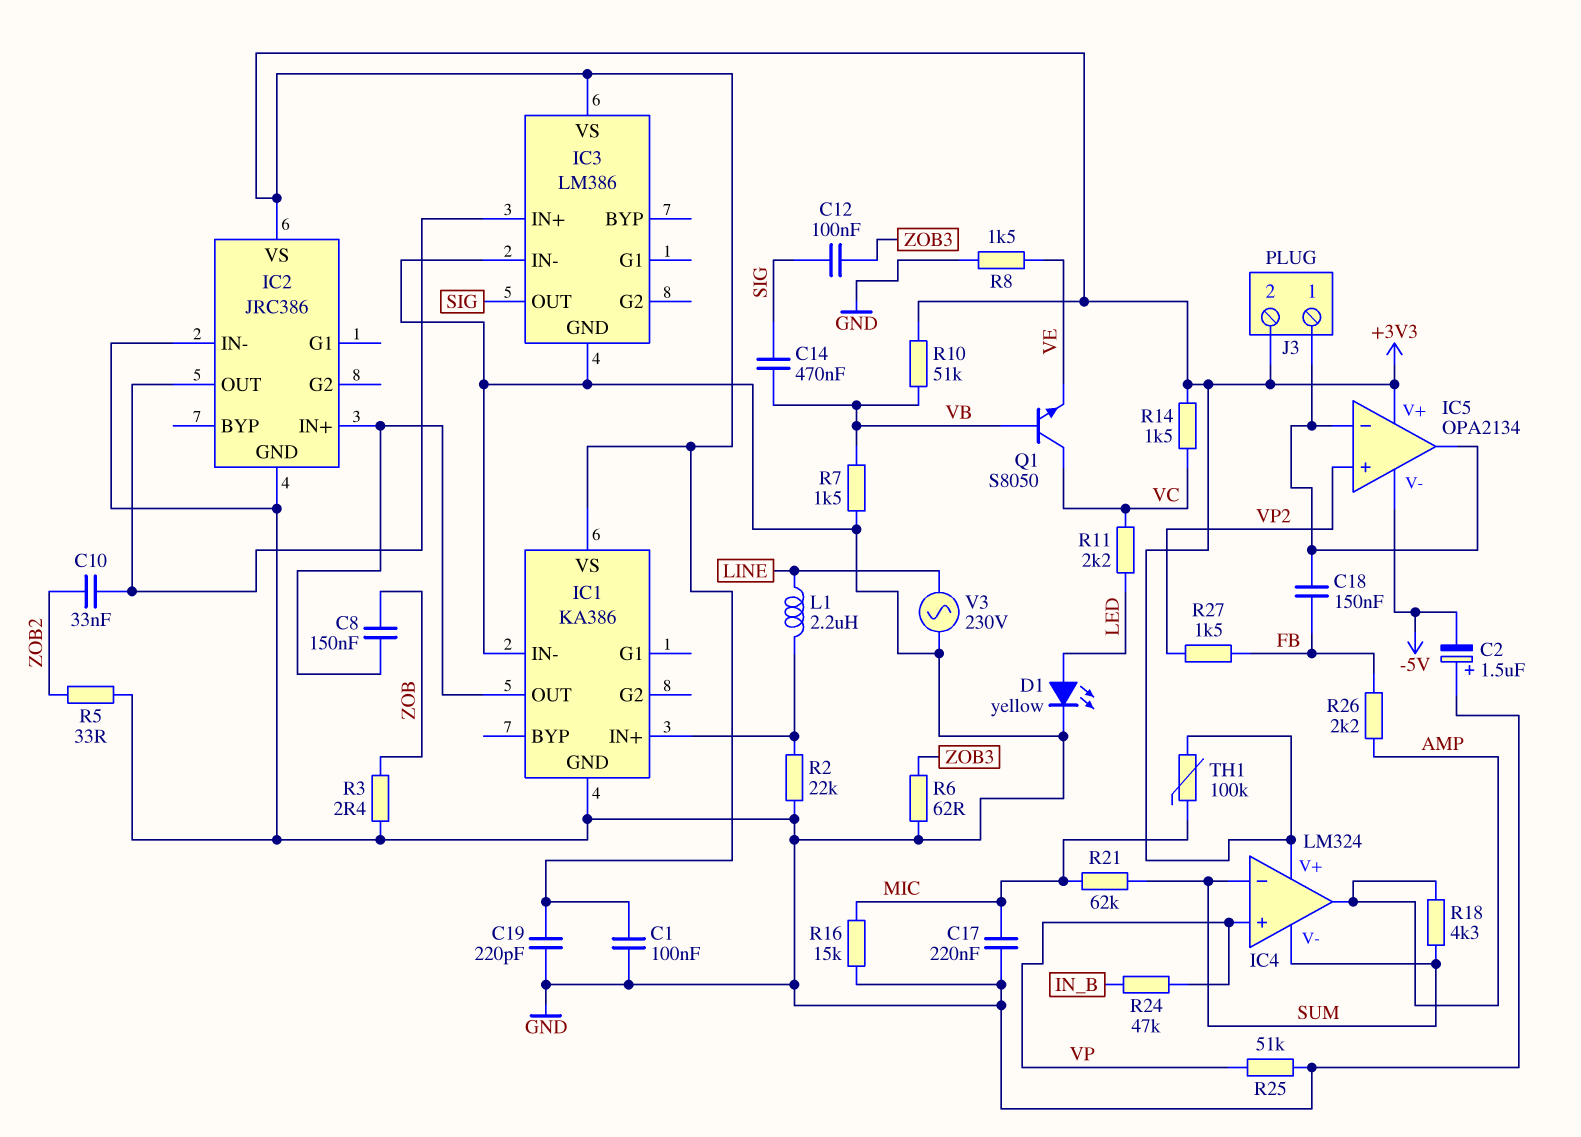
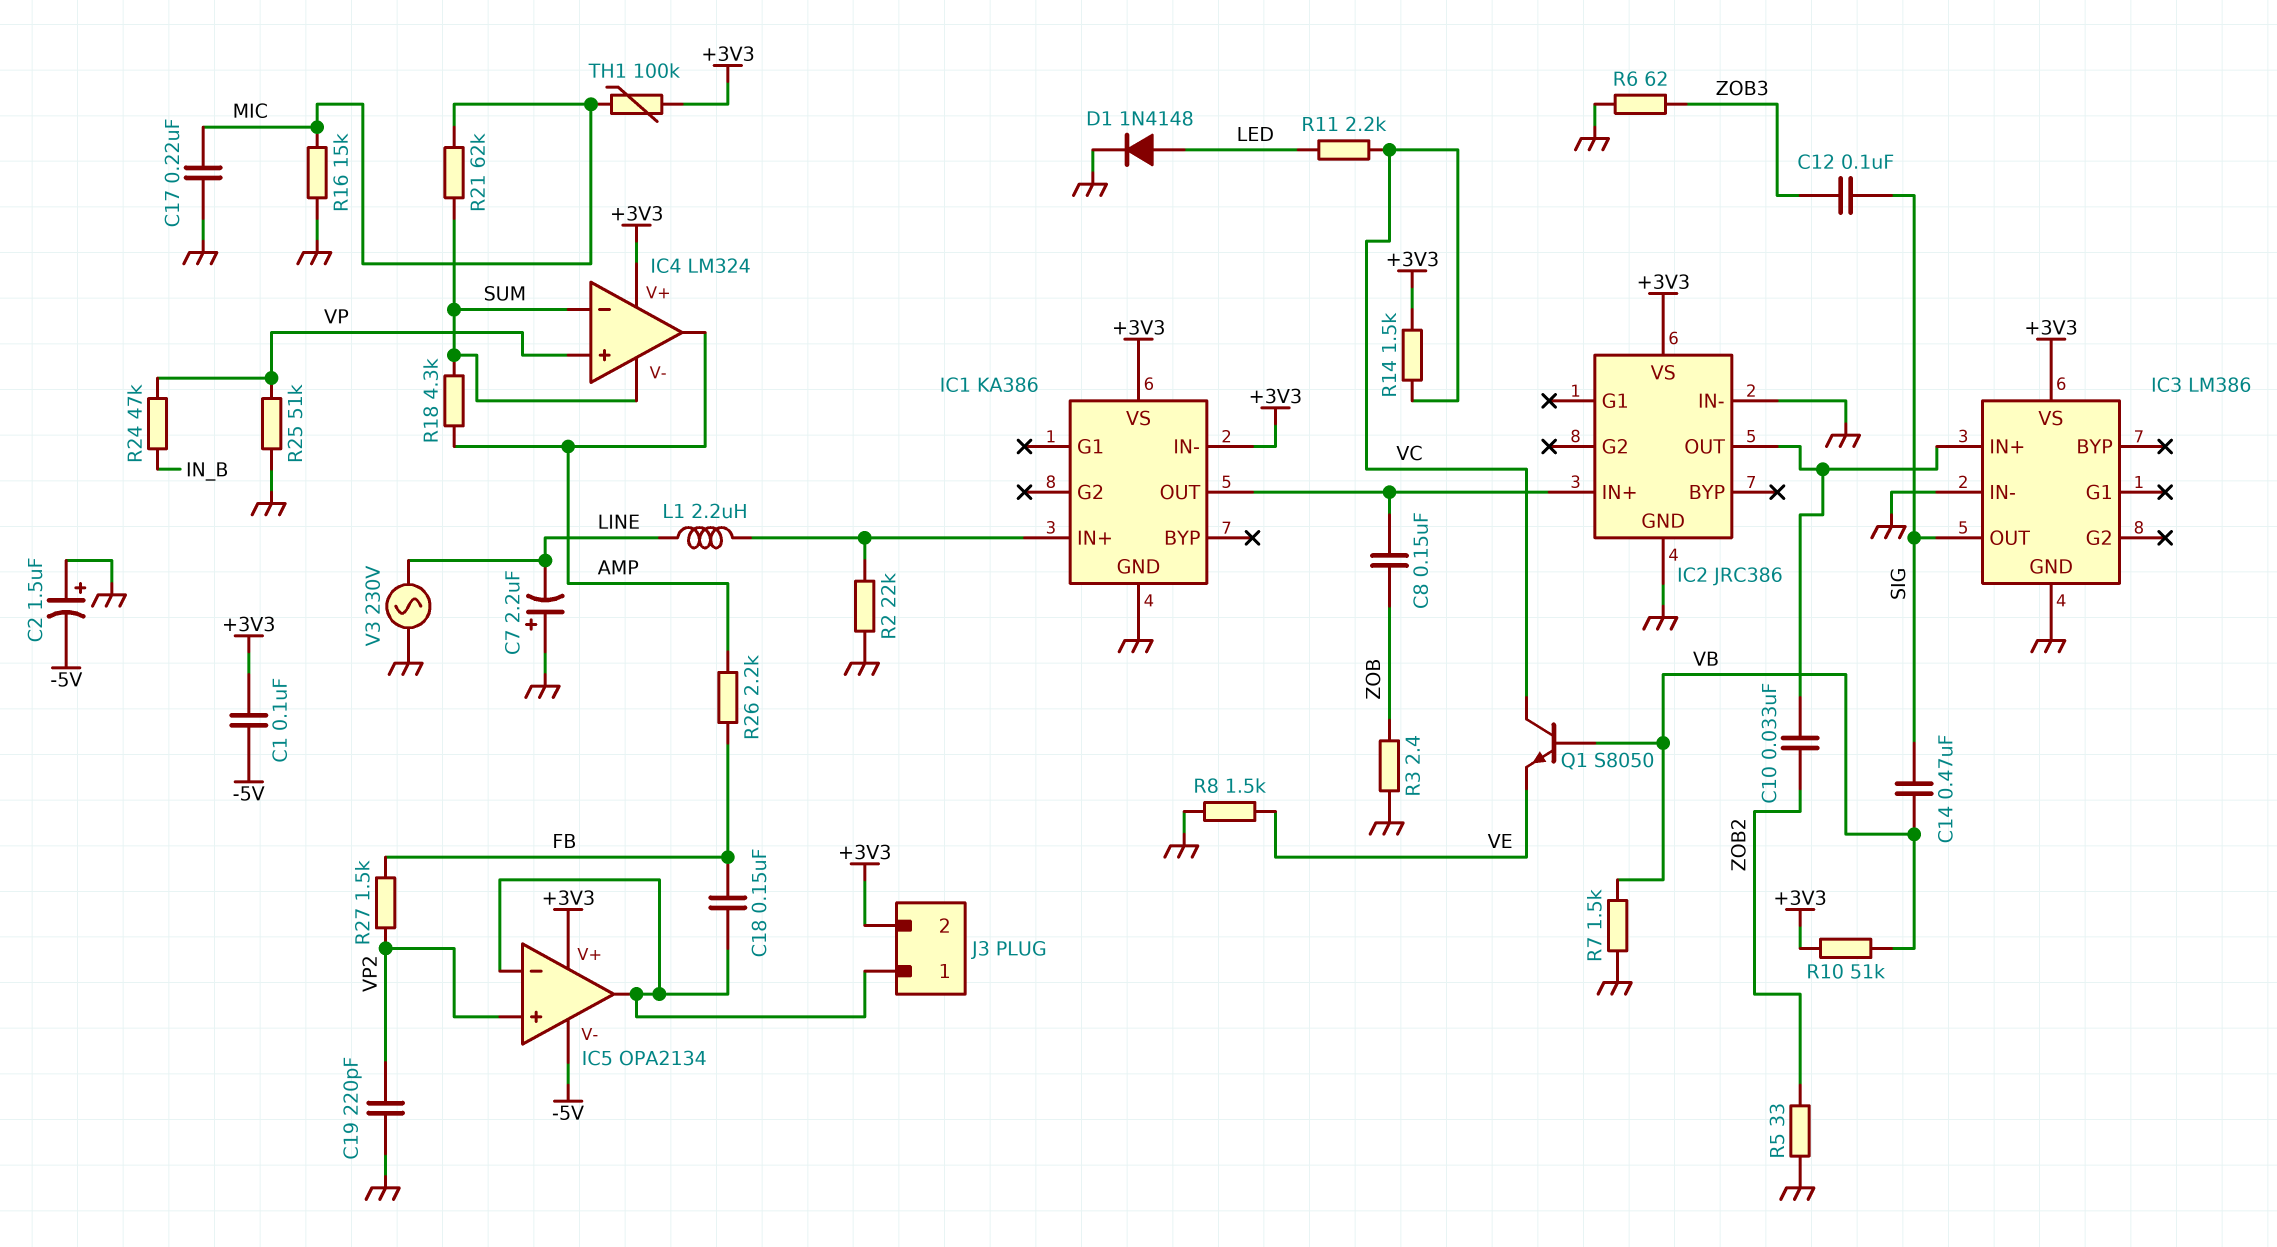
C1: 100nF (+3V3, GND) -> 100nF (+3V3, -5V)
C7: none -> 2.2uF (plus GND, minus LINE)
C19: 220pF (+3V3, GND) -> 220pF (GND, VP2)
D1: LED yellow (A LED, K GND) -> diode 1N4148 (A LED, K GND)
IC1 pin IN-: GND -> +3V3

